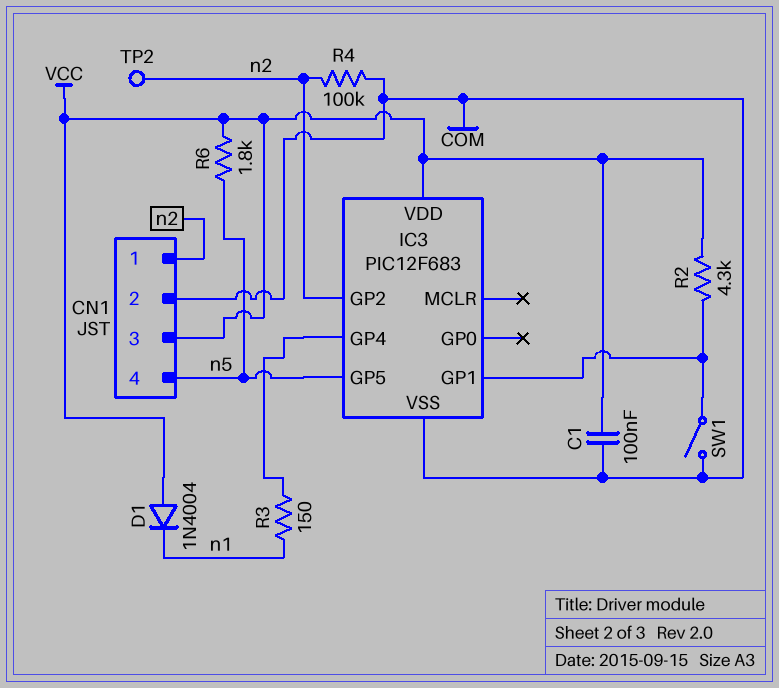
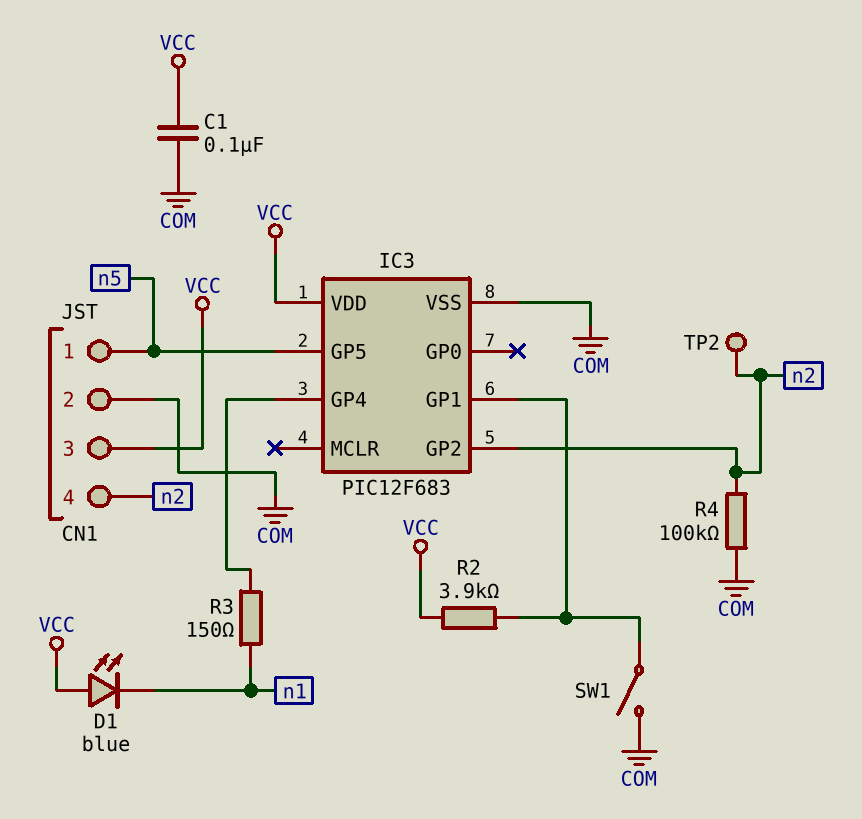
CN1 pin 1: n2 -> n5
CN1 pin 4: n5 -> n2
D1: diode 1N4004 (A VCC, K n1) -> LED blue (A VCC, K n1)
R2: 4.3k (IC3/GP1, VCC) -> 3.9k (IC3/GP1, VCC)
R6: 1.8k (VCC, n5) -> none

